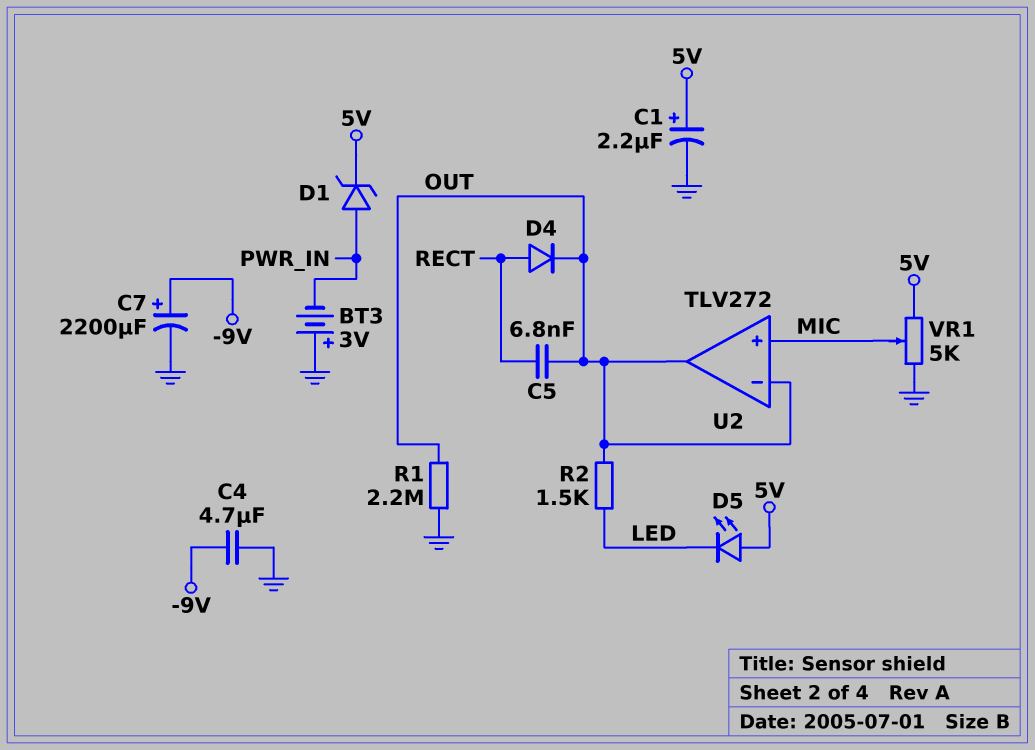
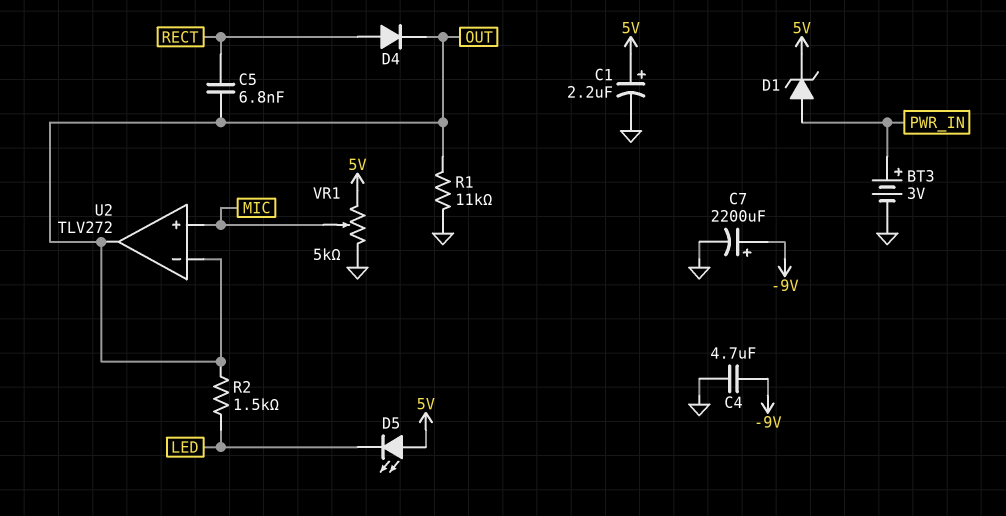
BT3: 3V (plus GND, minus PWR_IN) -> 3V (plus PWR_IN, minus GND)
R1: 2.2M (GND, OUT) -> 11k (GND, OUT)

